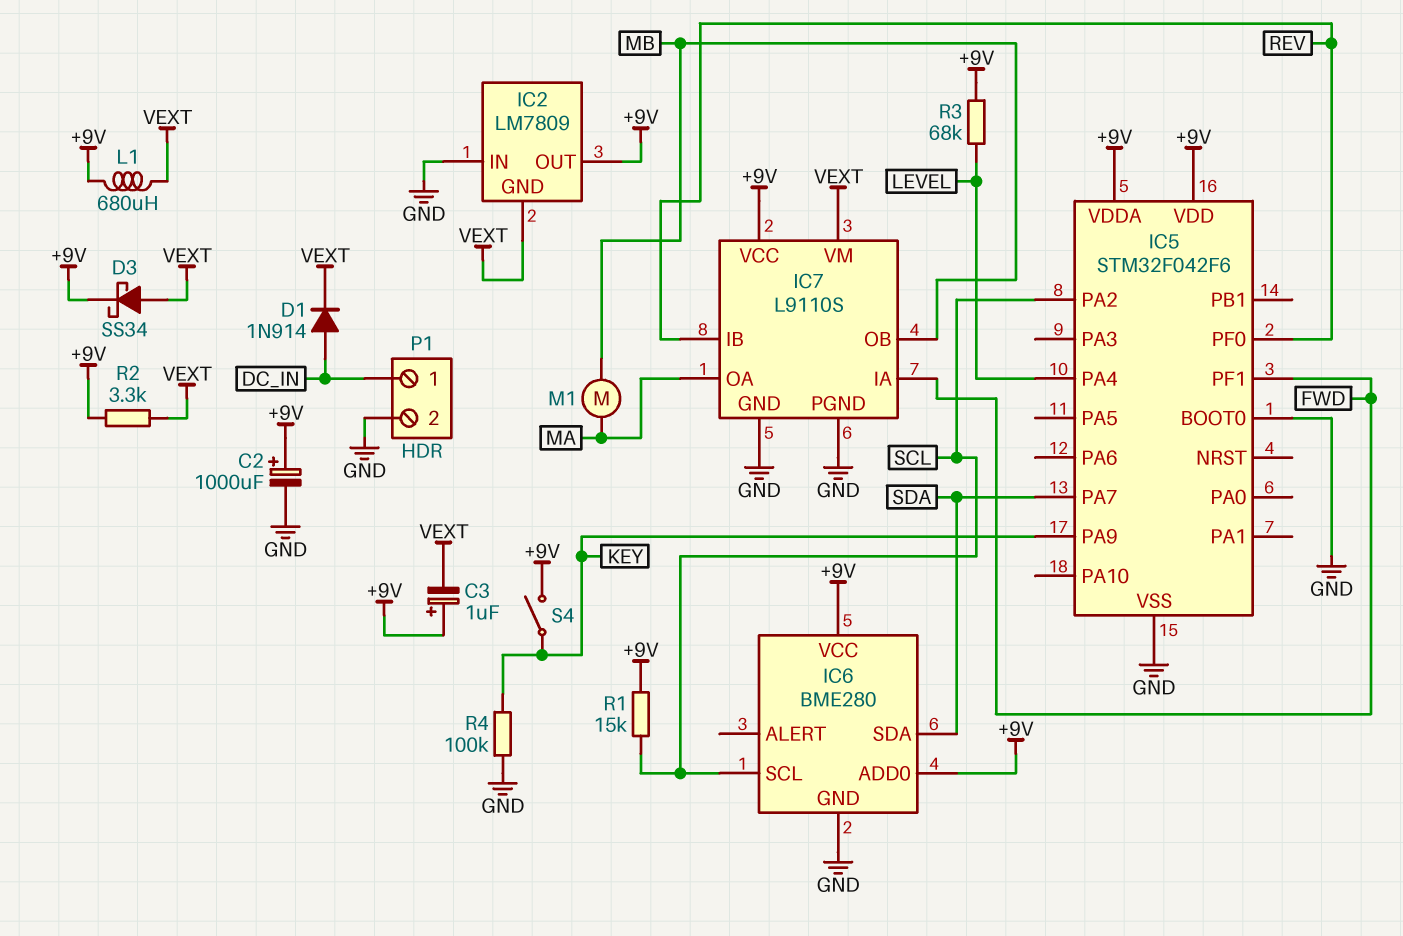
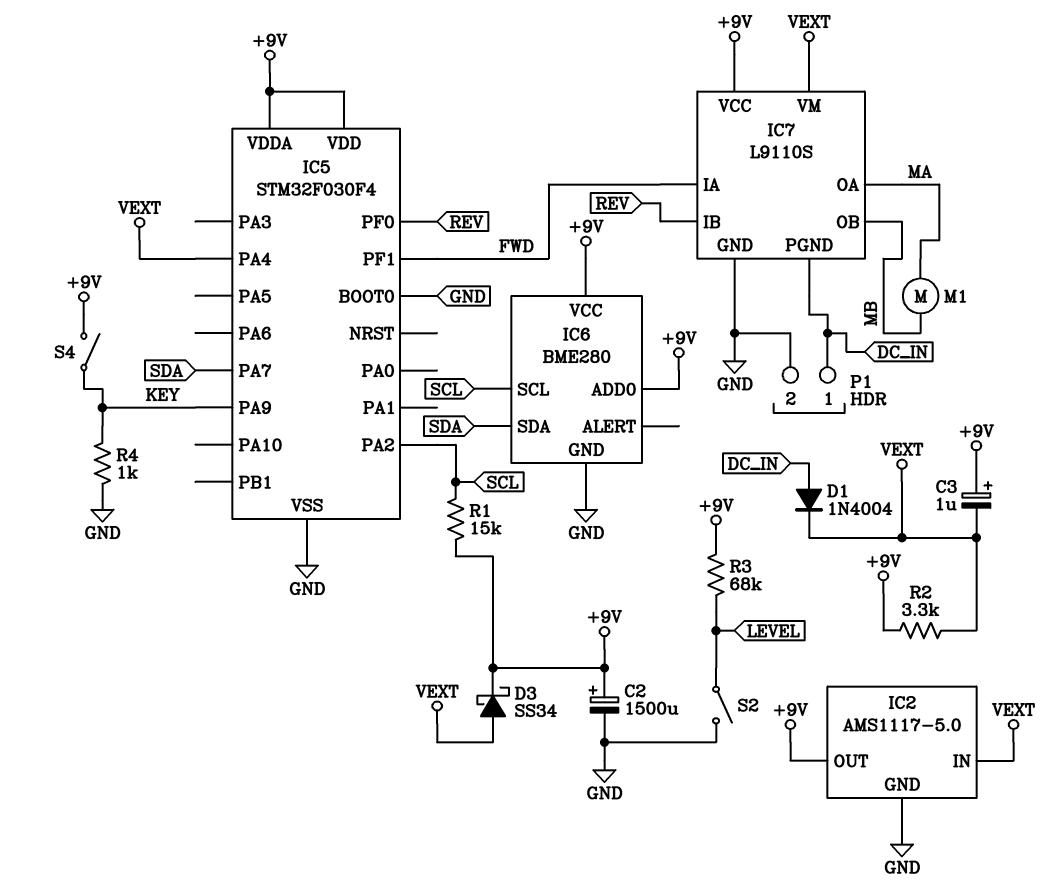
C2: 1000uF (plus +9V, minus GND) -> 1500uF (plus +9V, minus GND)
D1: diode 1N914 (A DC_IN, K VEXT) -> diode 1N4004 (A DC_IN, K VEXT)
IC2: LM7809 -> AMS1117-5.0
IC2 pin GND: VEXT -> GND
IC2 pin IN: GND -> VEXT
IC5: STM32F042F6 -> STM32F030F4
IC5 pin PA4: LEVEL -> VEXT
IC7 pin PGND: GND -> DC_IN
L1: 680uH (+9V, VEXT) -> none
R4: 100k (GND, KEY) -> 1k (GND, KEY)
S2: none -> switch (GND, LEVEL)

